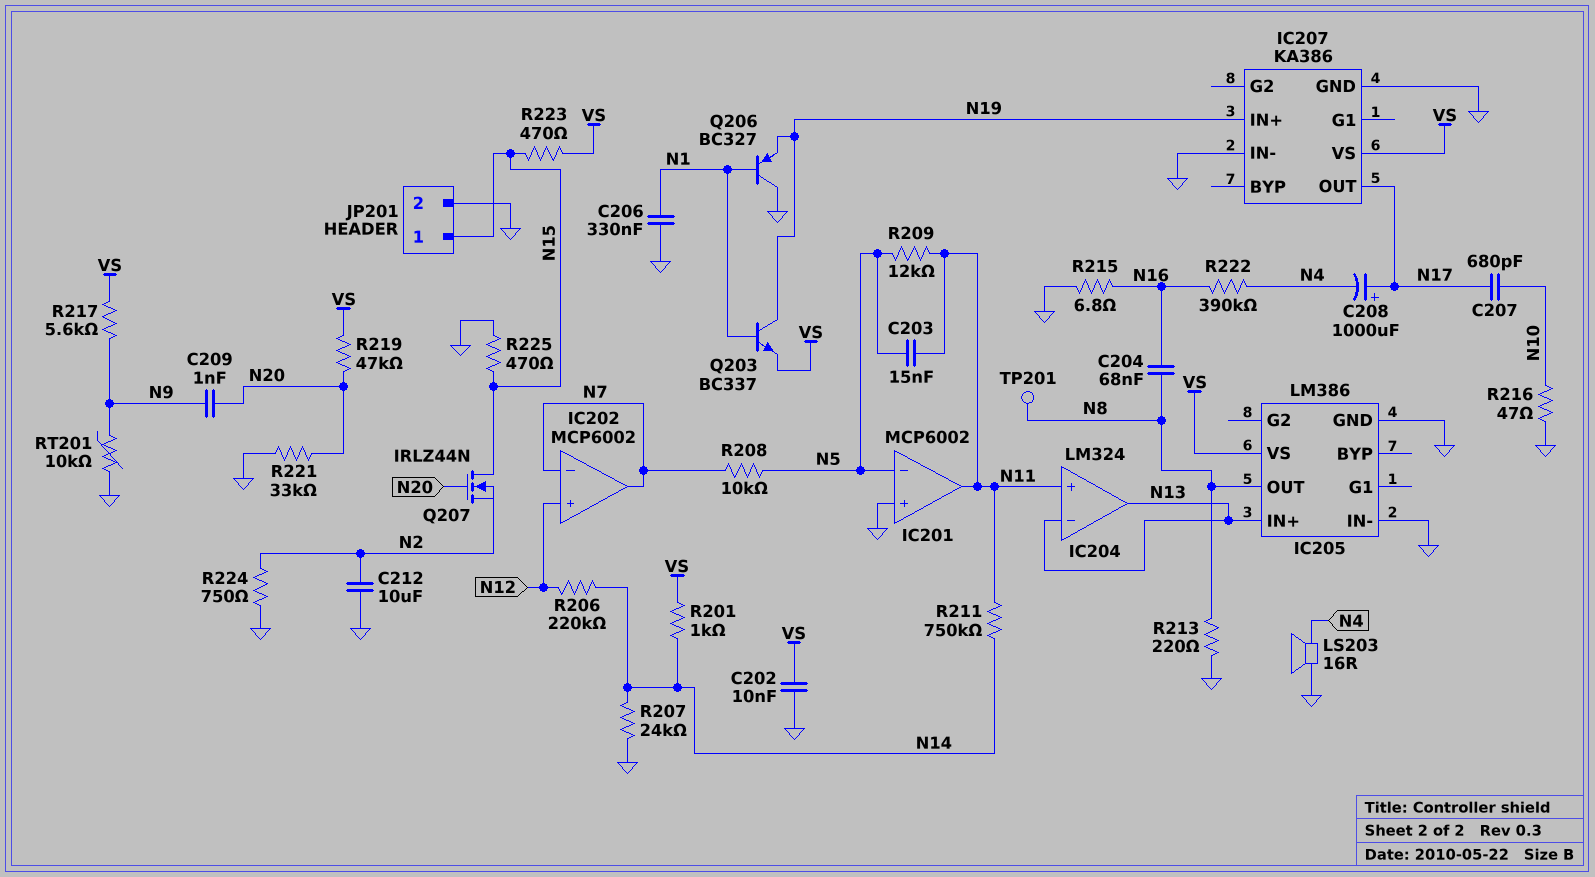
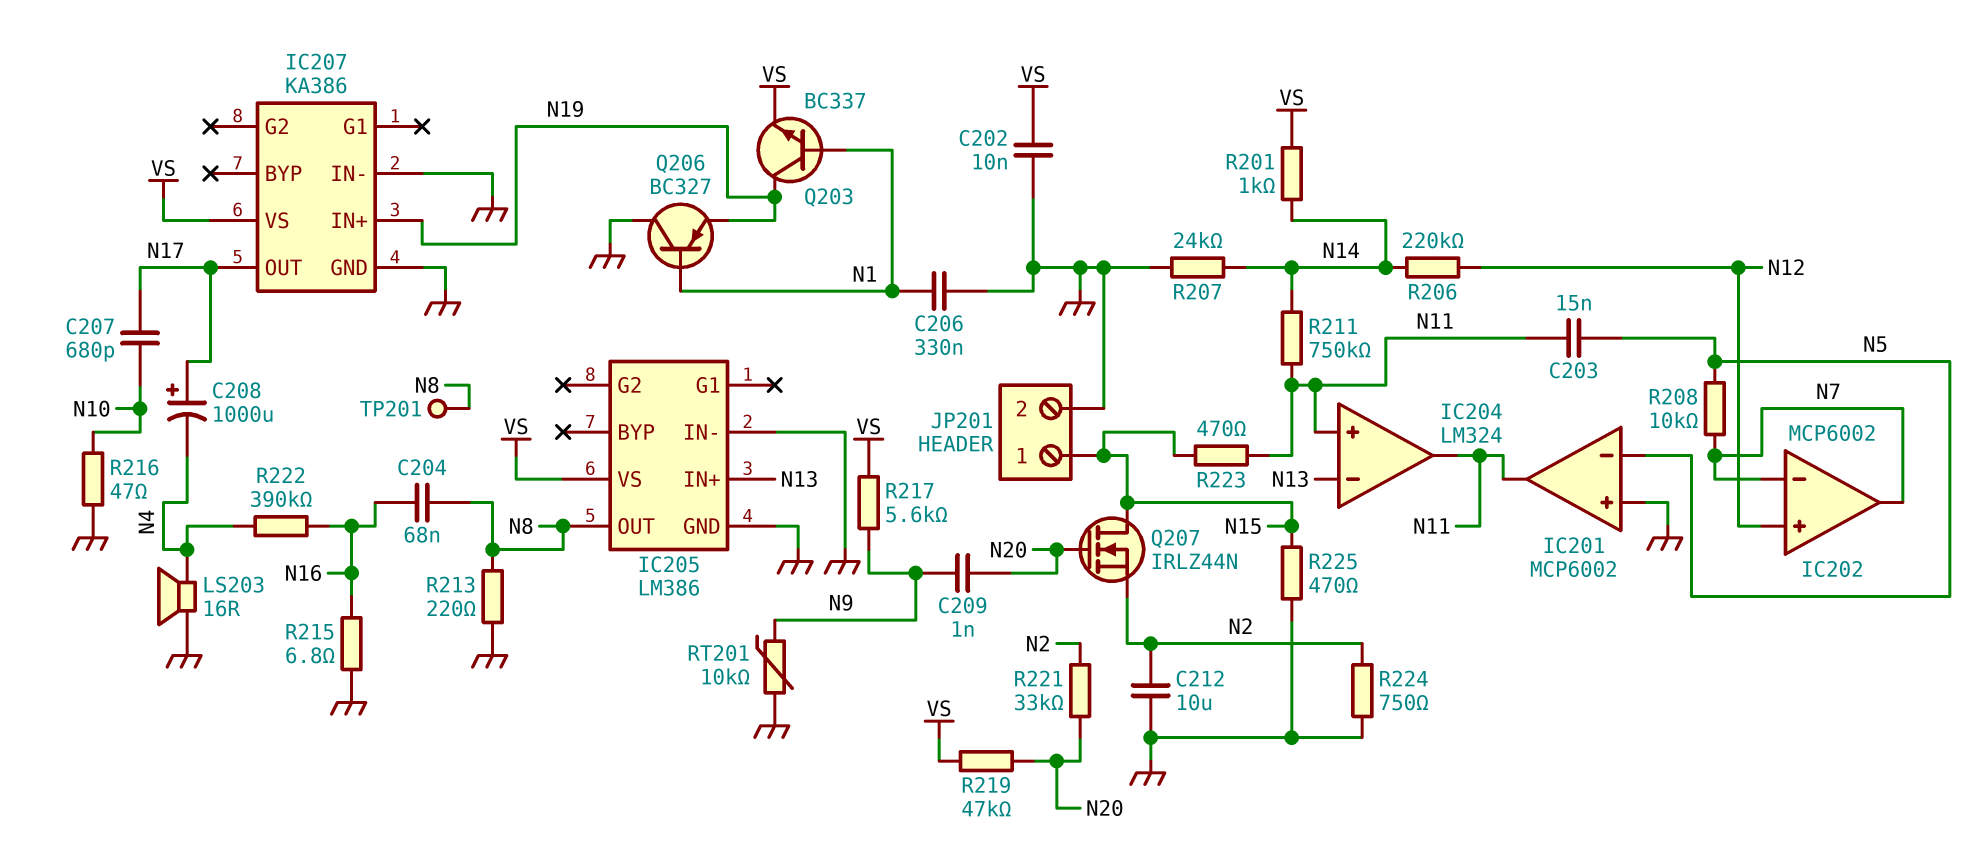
IC204 pin out: N13 -> N11
R209: 12k (N5, N11) -> none
R221: 33k (GND, N20) -> 33k (N2, N20)
R223: 470 (N15, VS) -> 470 (N11, N15)

